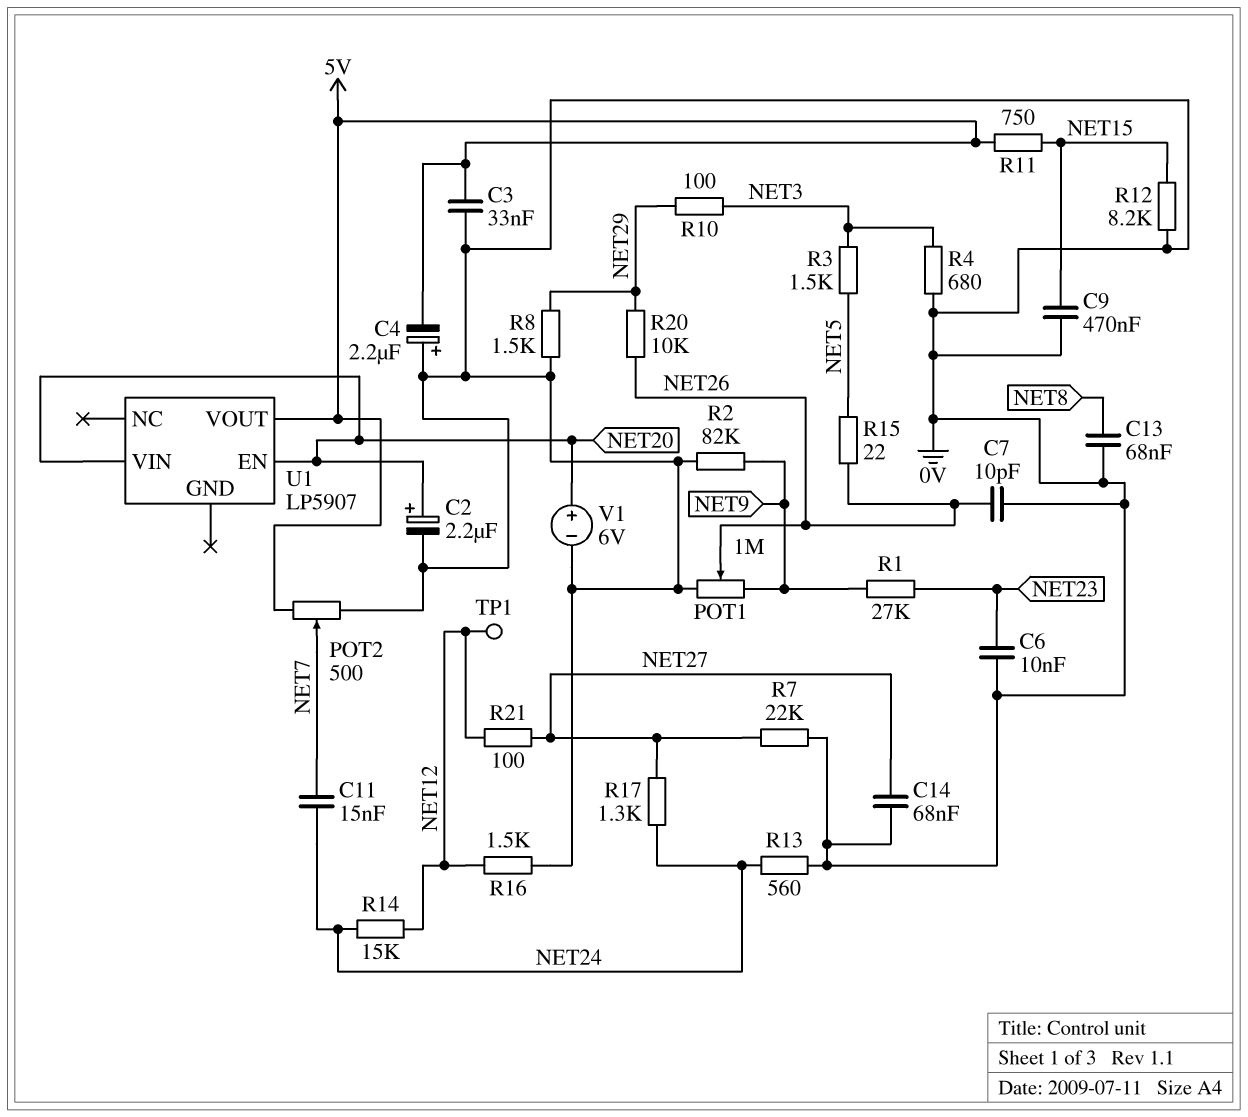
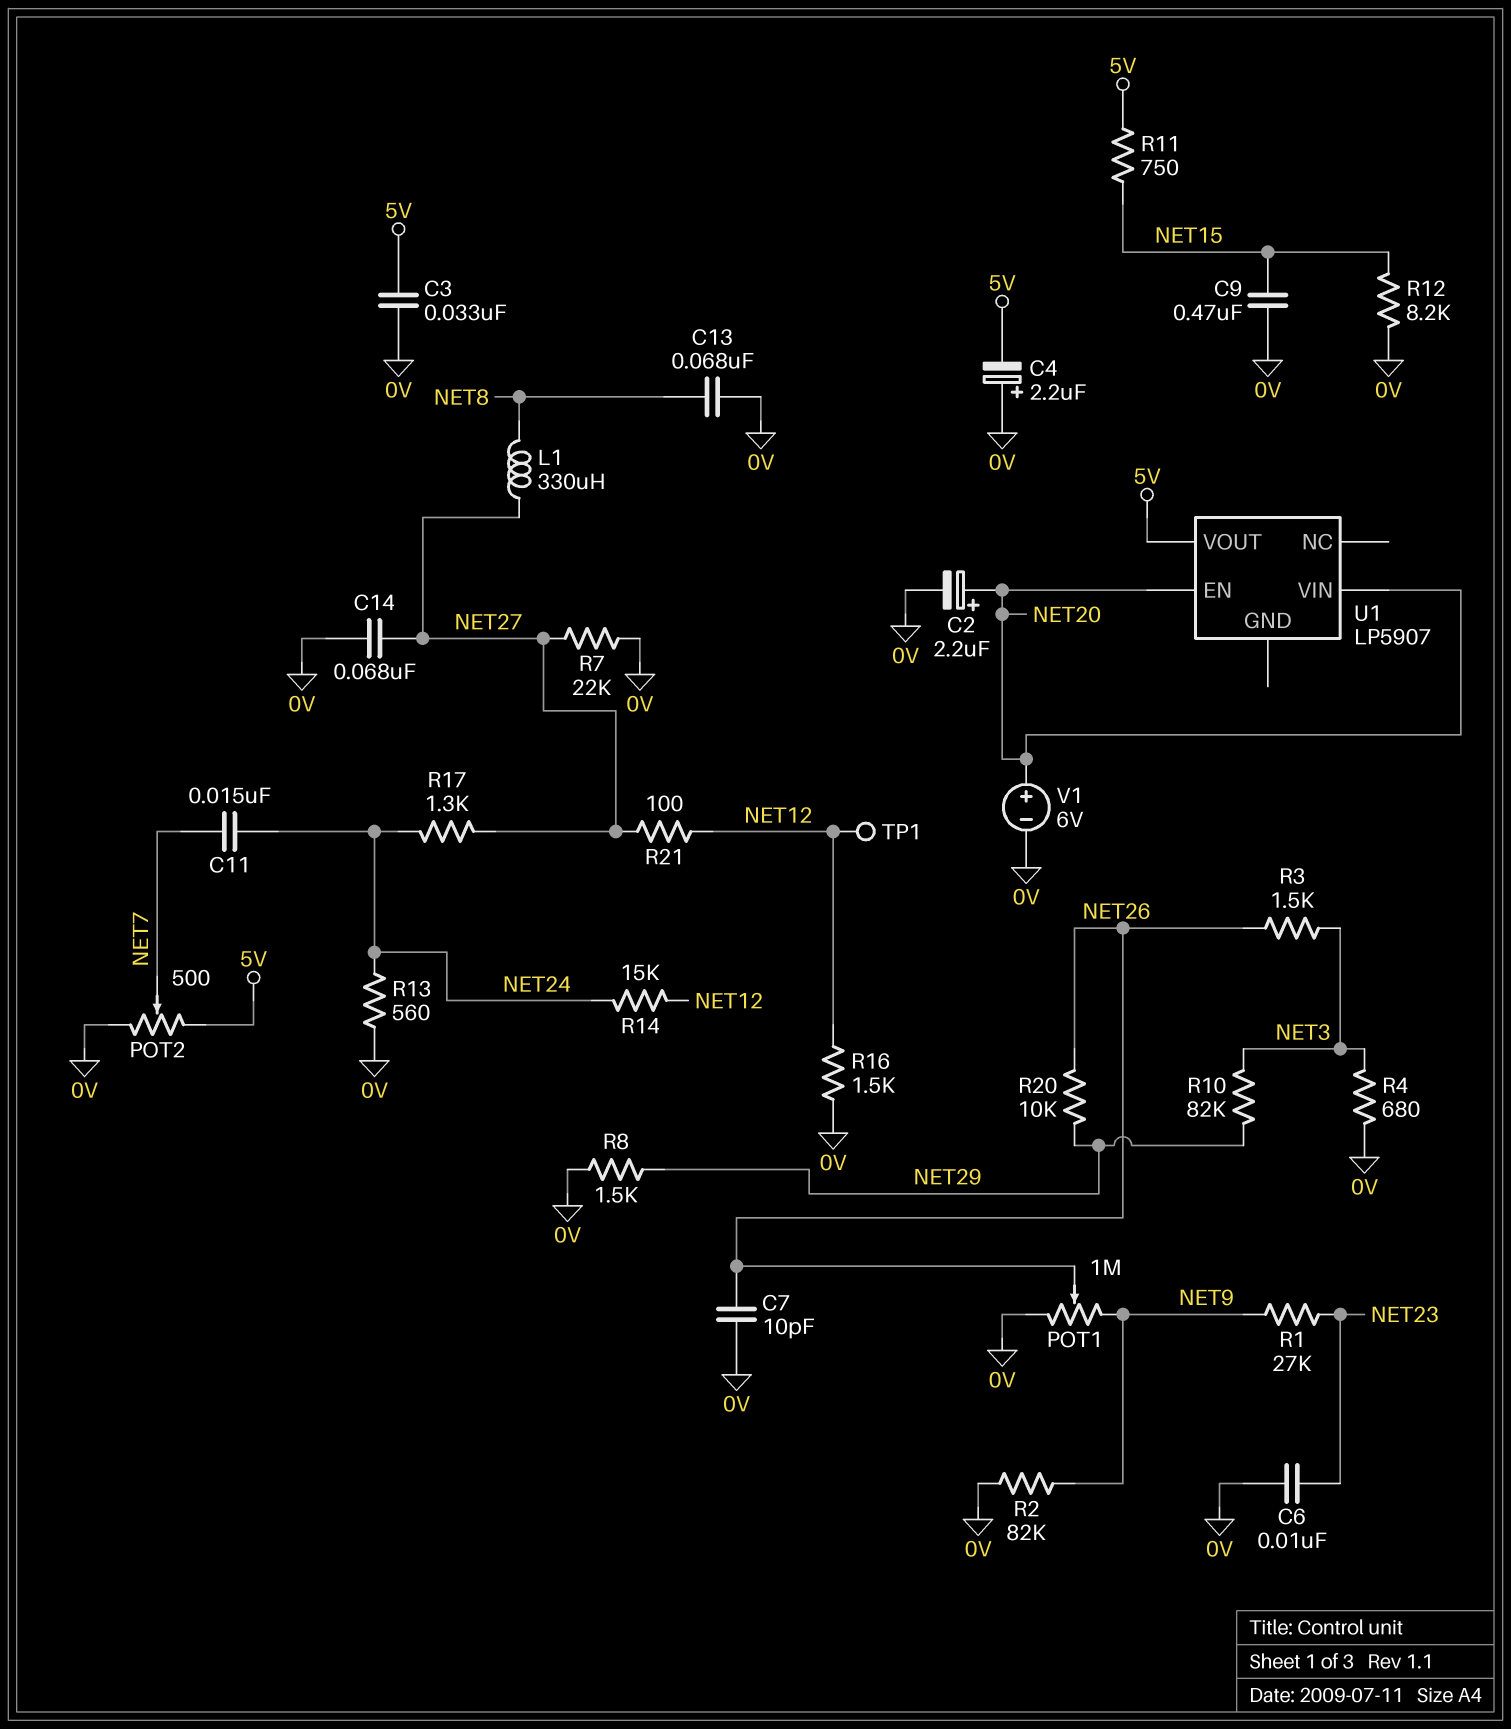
L1: none -> 330uH (NET8, NET27)
R3: 1.5k (NET3, NET5) -> 1.5k (NET3, NET26)
R10: 100 (NET3, NET29) -> 82k (NET3, NET29)
R15: 22 (NET5, NET26) -> none

